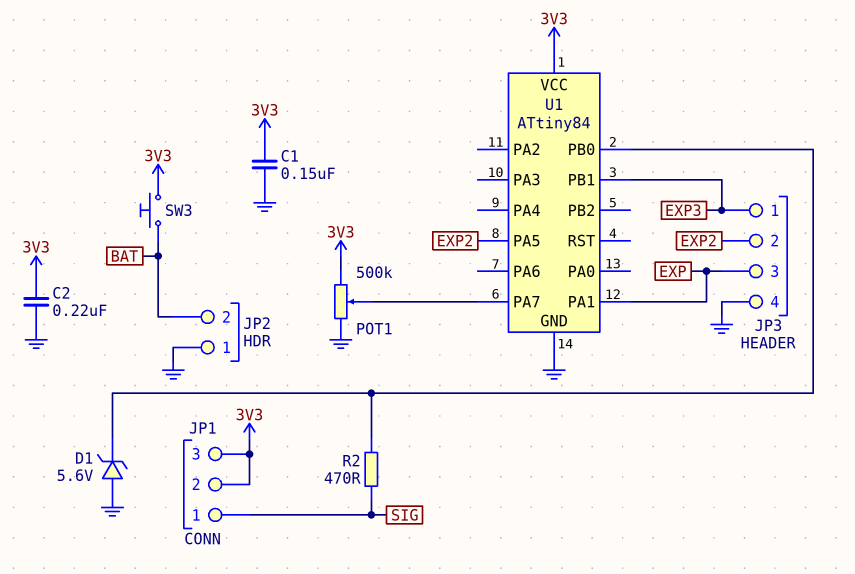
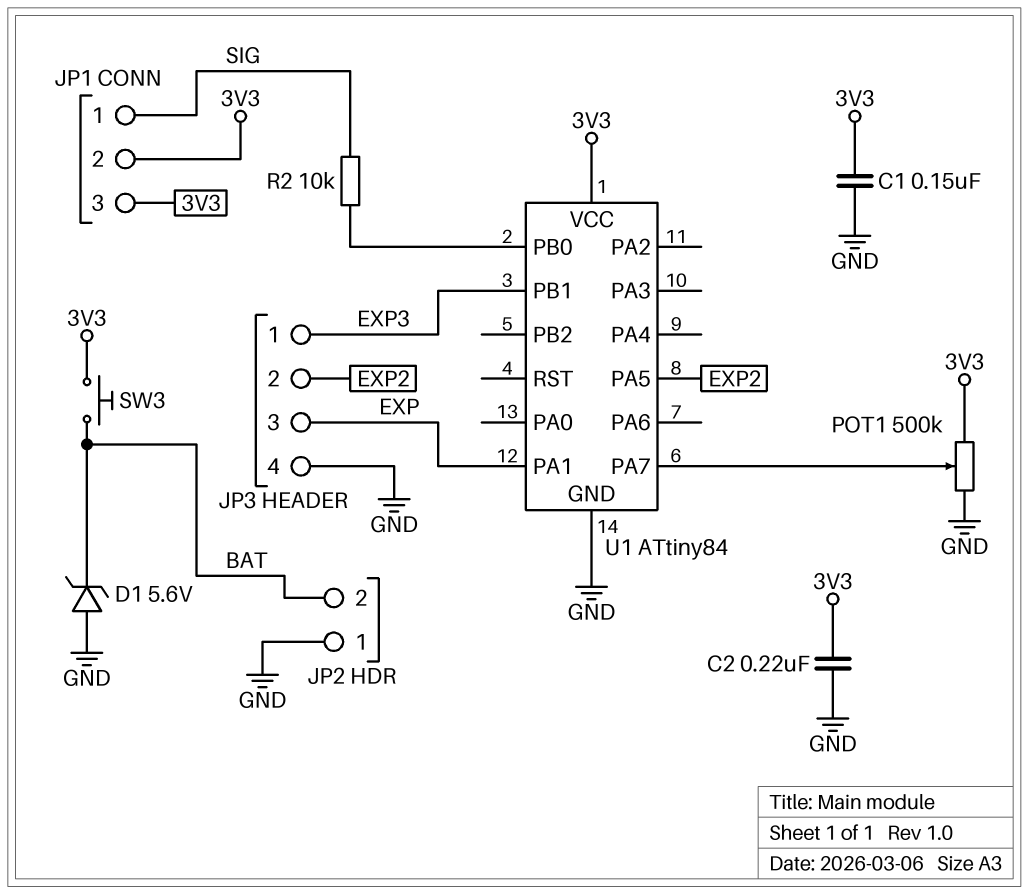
D1: zener 5.6V (A GND, K U1/PB0) -> zener 5.6V (A GND, K BAT)
R2: 470 (SIG, U1/PB0) -> 10k (SIG, U1/PB0)

